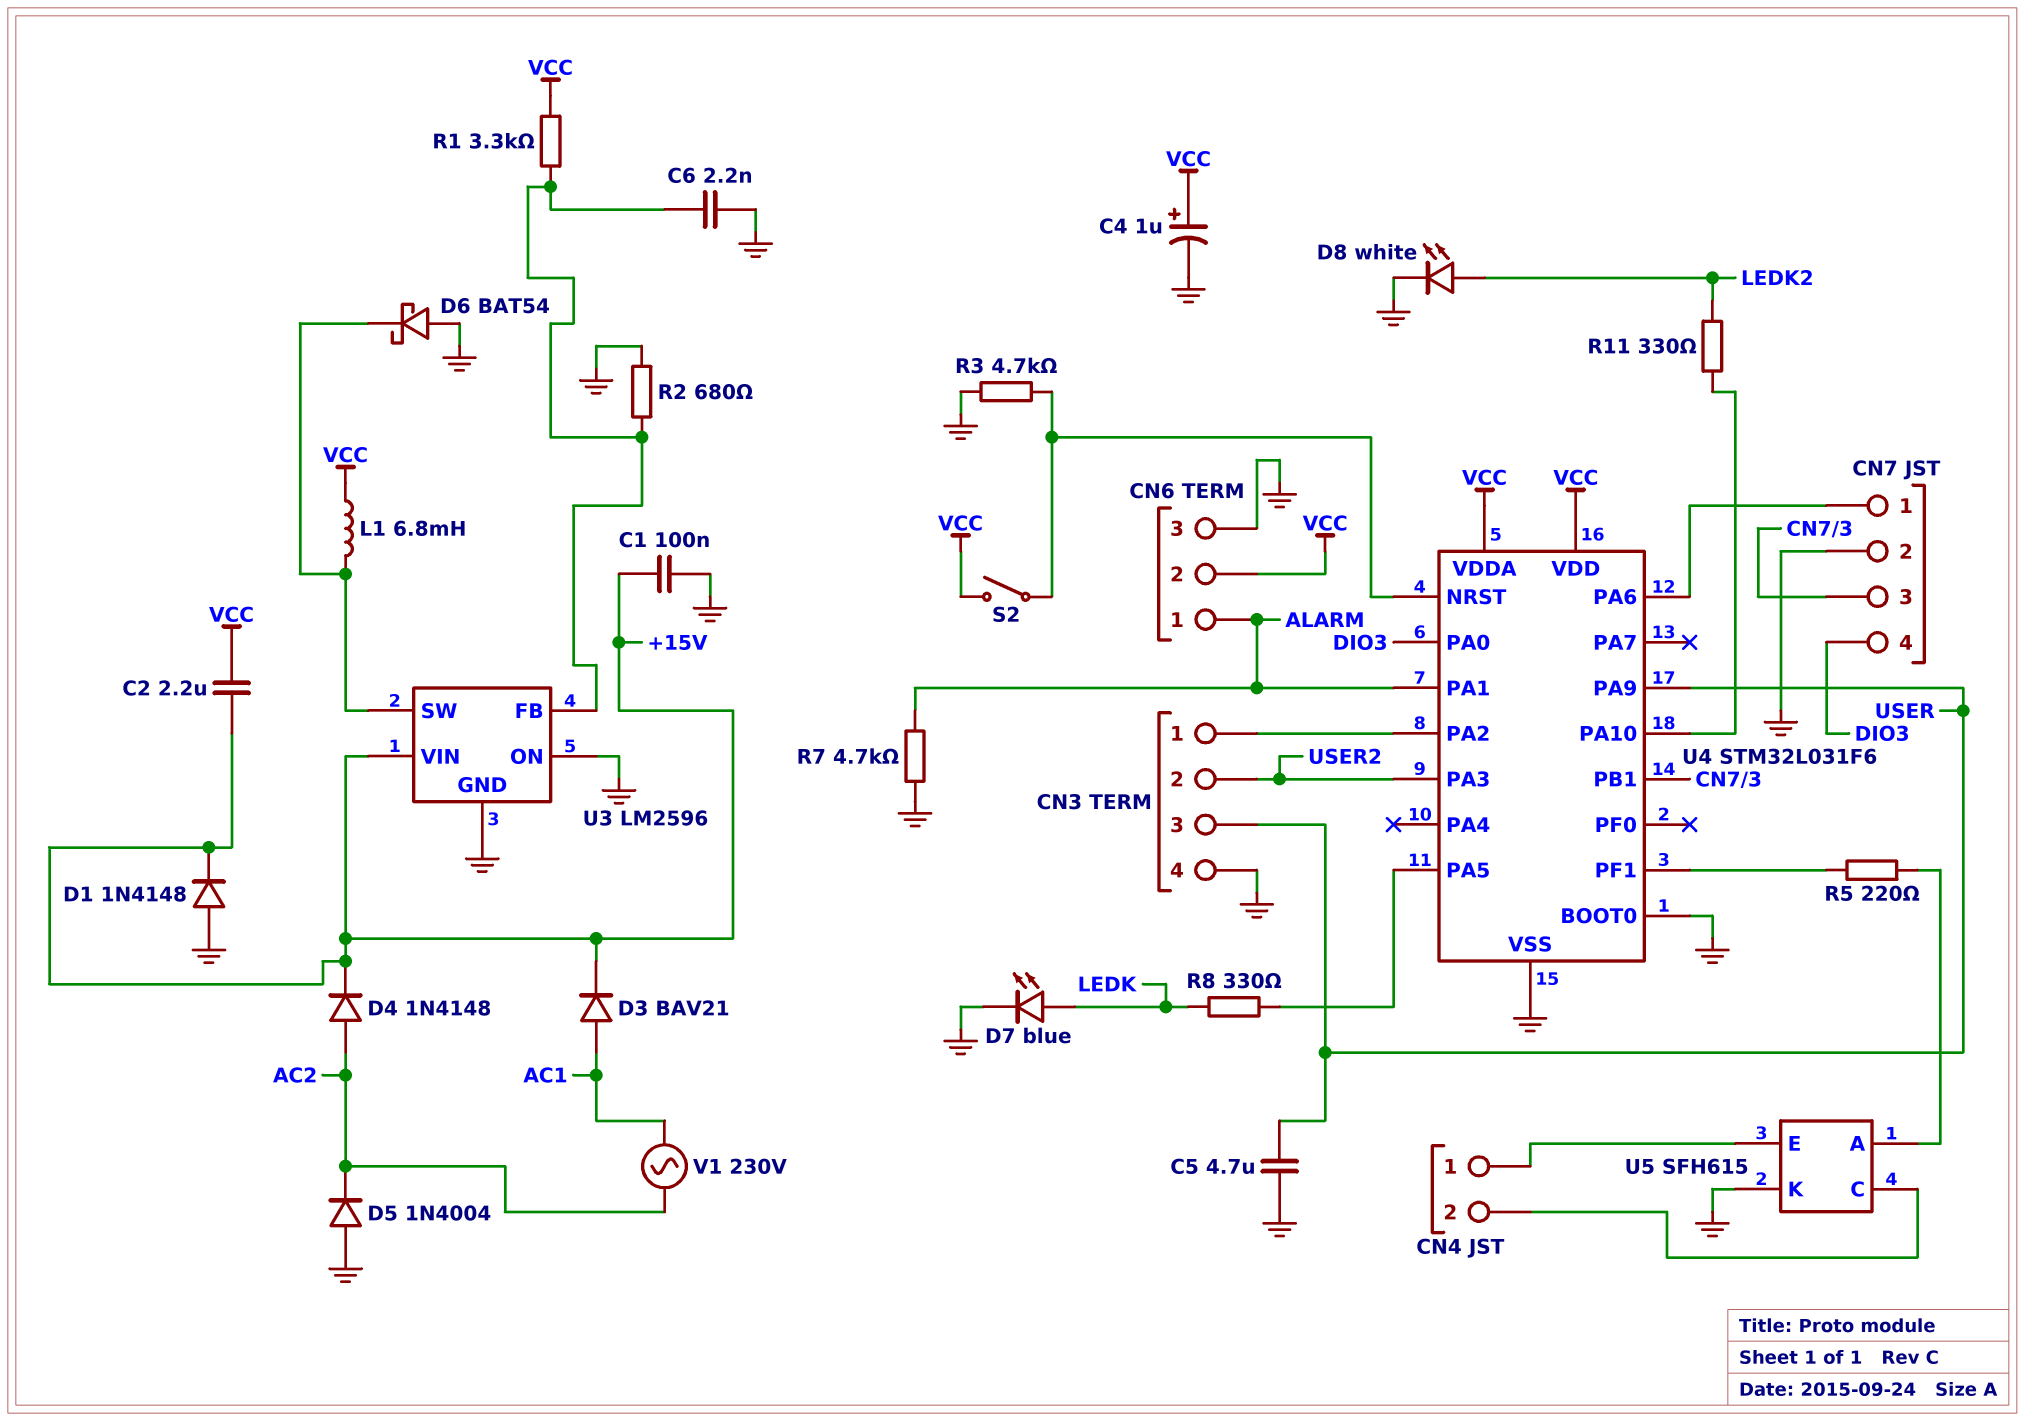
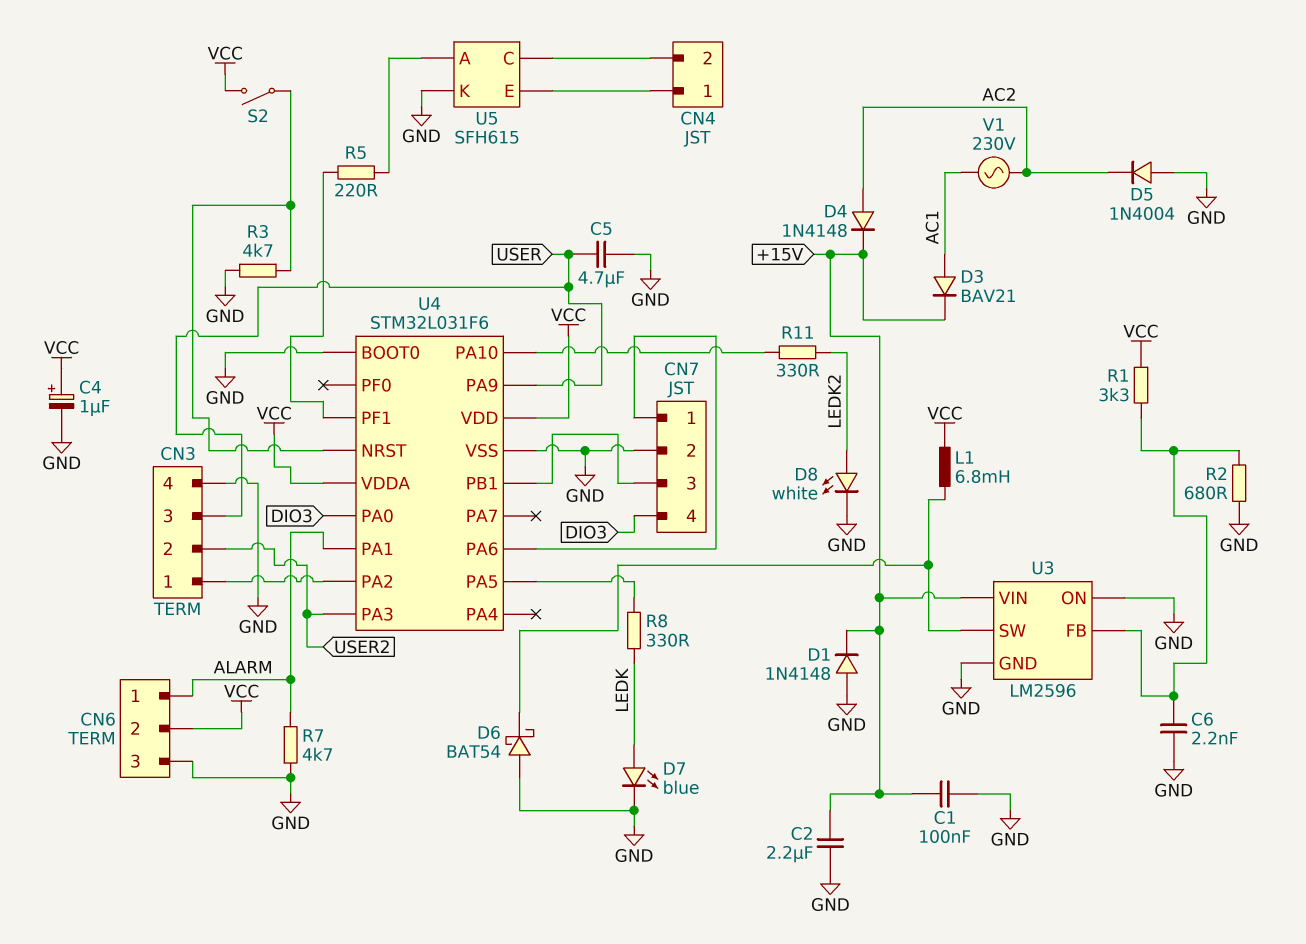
C2: 2.2uF (+15V, VCC) -> 2.2uF (+15V, GND)

